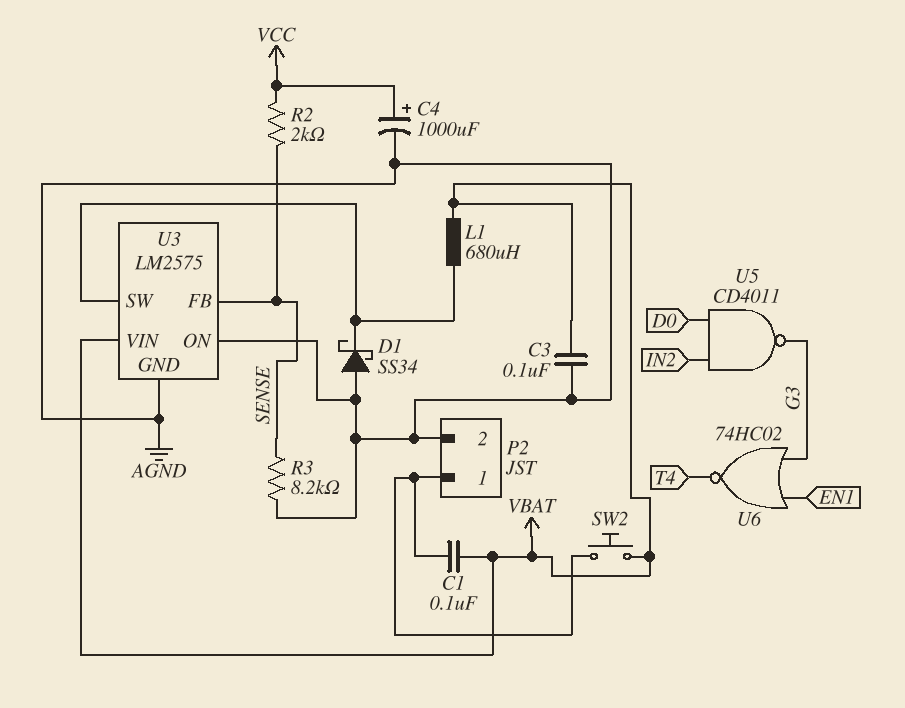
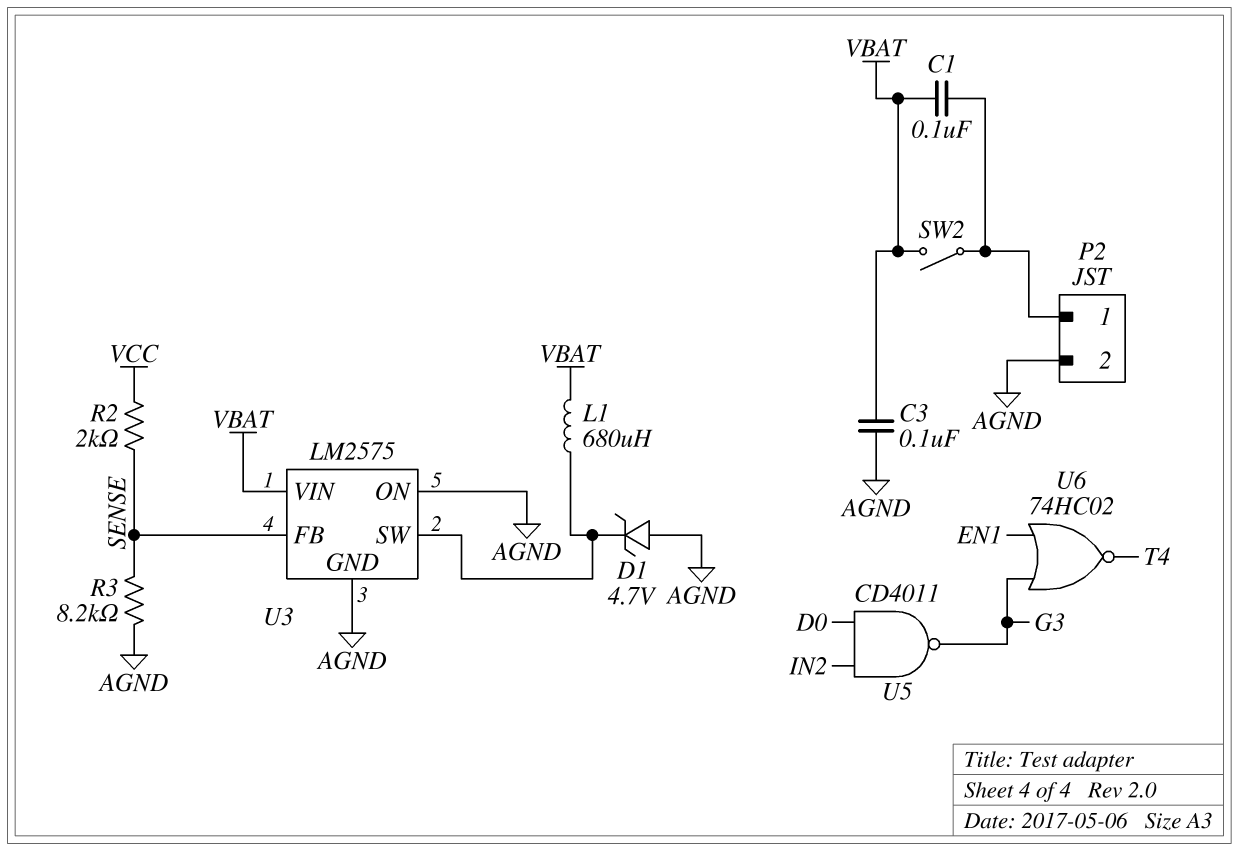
C4: 1000uF (plus VCC, minus AGND) -> none
D1: schottky SS34 (A AGND, K U3/SW) -> zener 4.7V (A AGND, K U3/SW)
SW2: button (P2/1, VBAT) -> switch (P2/1, VBAT)

